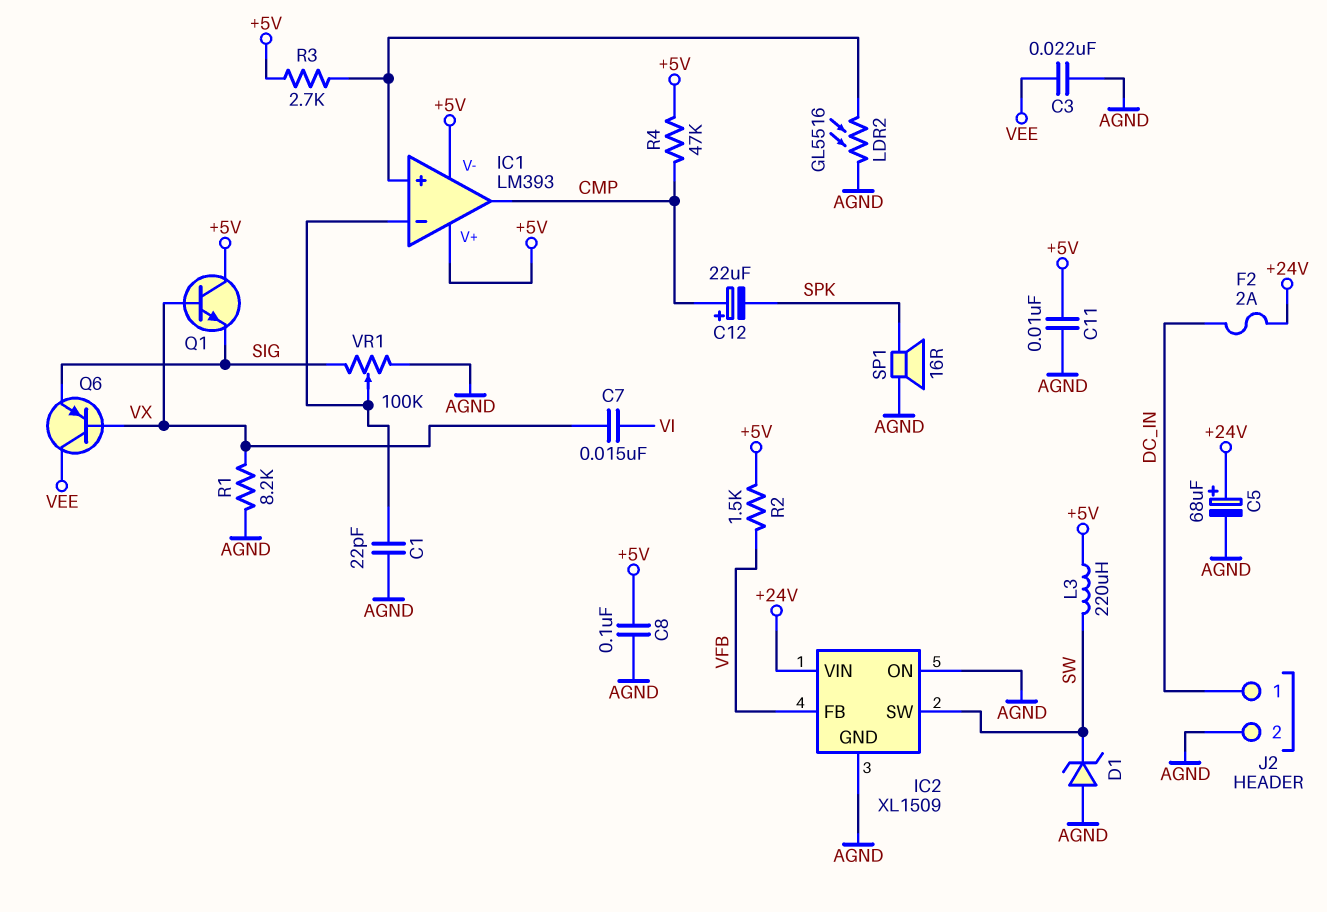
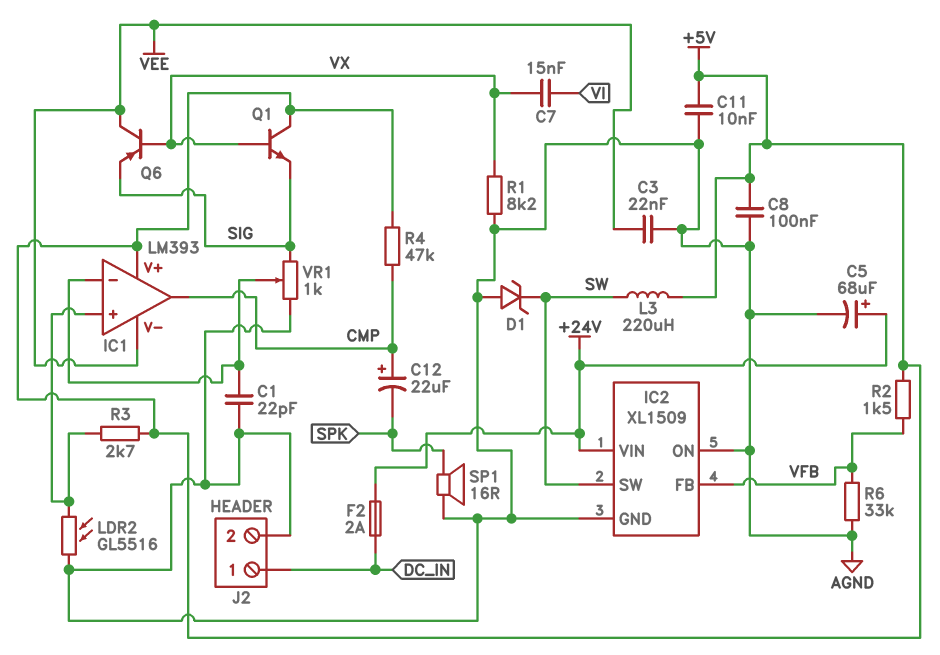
IC1 pin V-: +5V -> VEE
R6: none -> 33k (AGND, VFB)
VR1: 100k (AGND, SIG, wiper IC1/in-) -> 1k (AGND, SIG, wiper IC1/in-)

